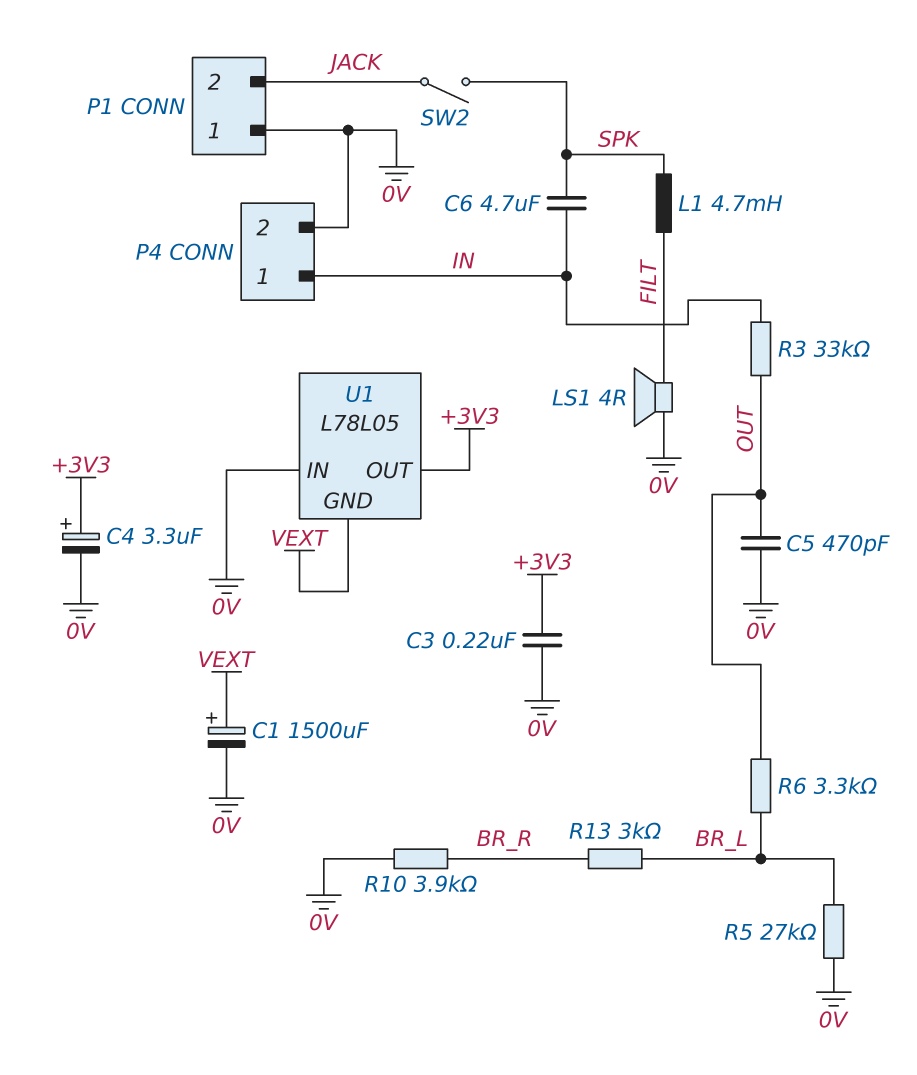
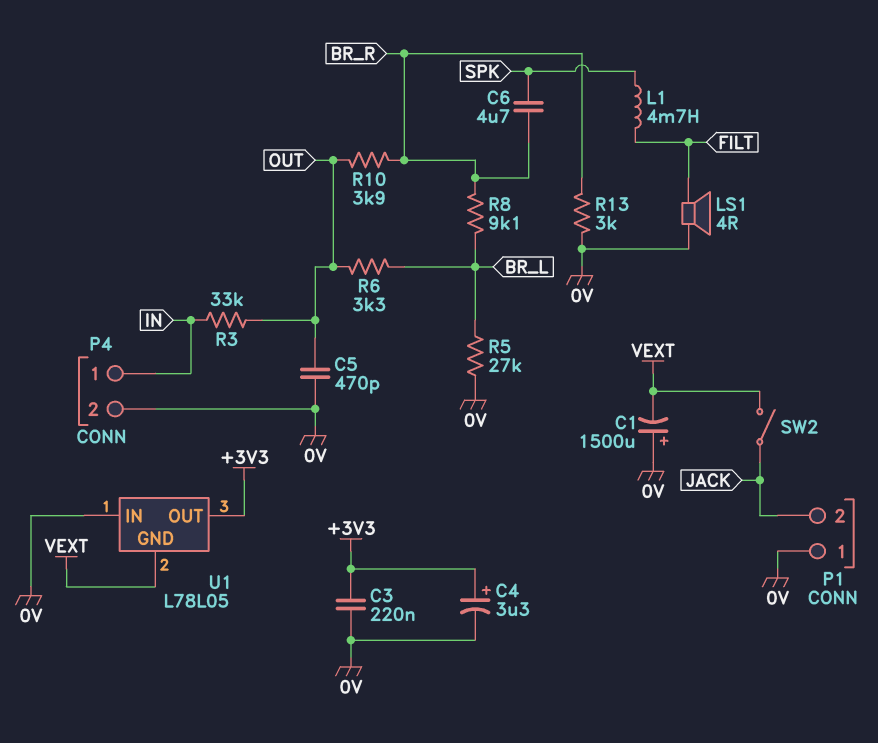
C1: 1500uF (plus VEXT, minus 0V) -> 1500uF (plus 0V, minus VEXT)
C6: 4.7uF (IN, SPK) -> 4.7uF (BR_R, SPK)
R8: none -> 9.1k (BR_L, BR_R)
R10: 3.9k (0V, BR_R) -> 3.9k (BR_R, OUT)
R13: 3k (BR_L, BR_R) -> 3k (0V, BR_R)
SW2: switch (JACK, SPK) -> switch (JACK, VEXT)

